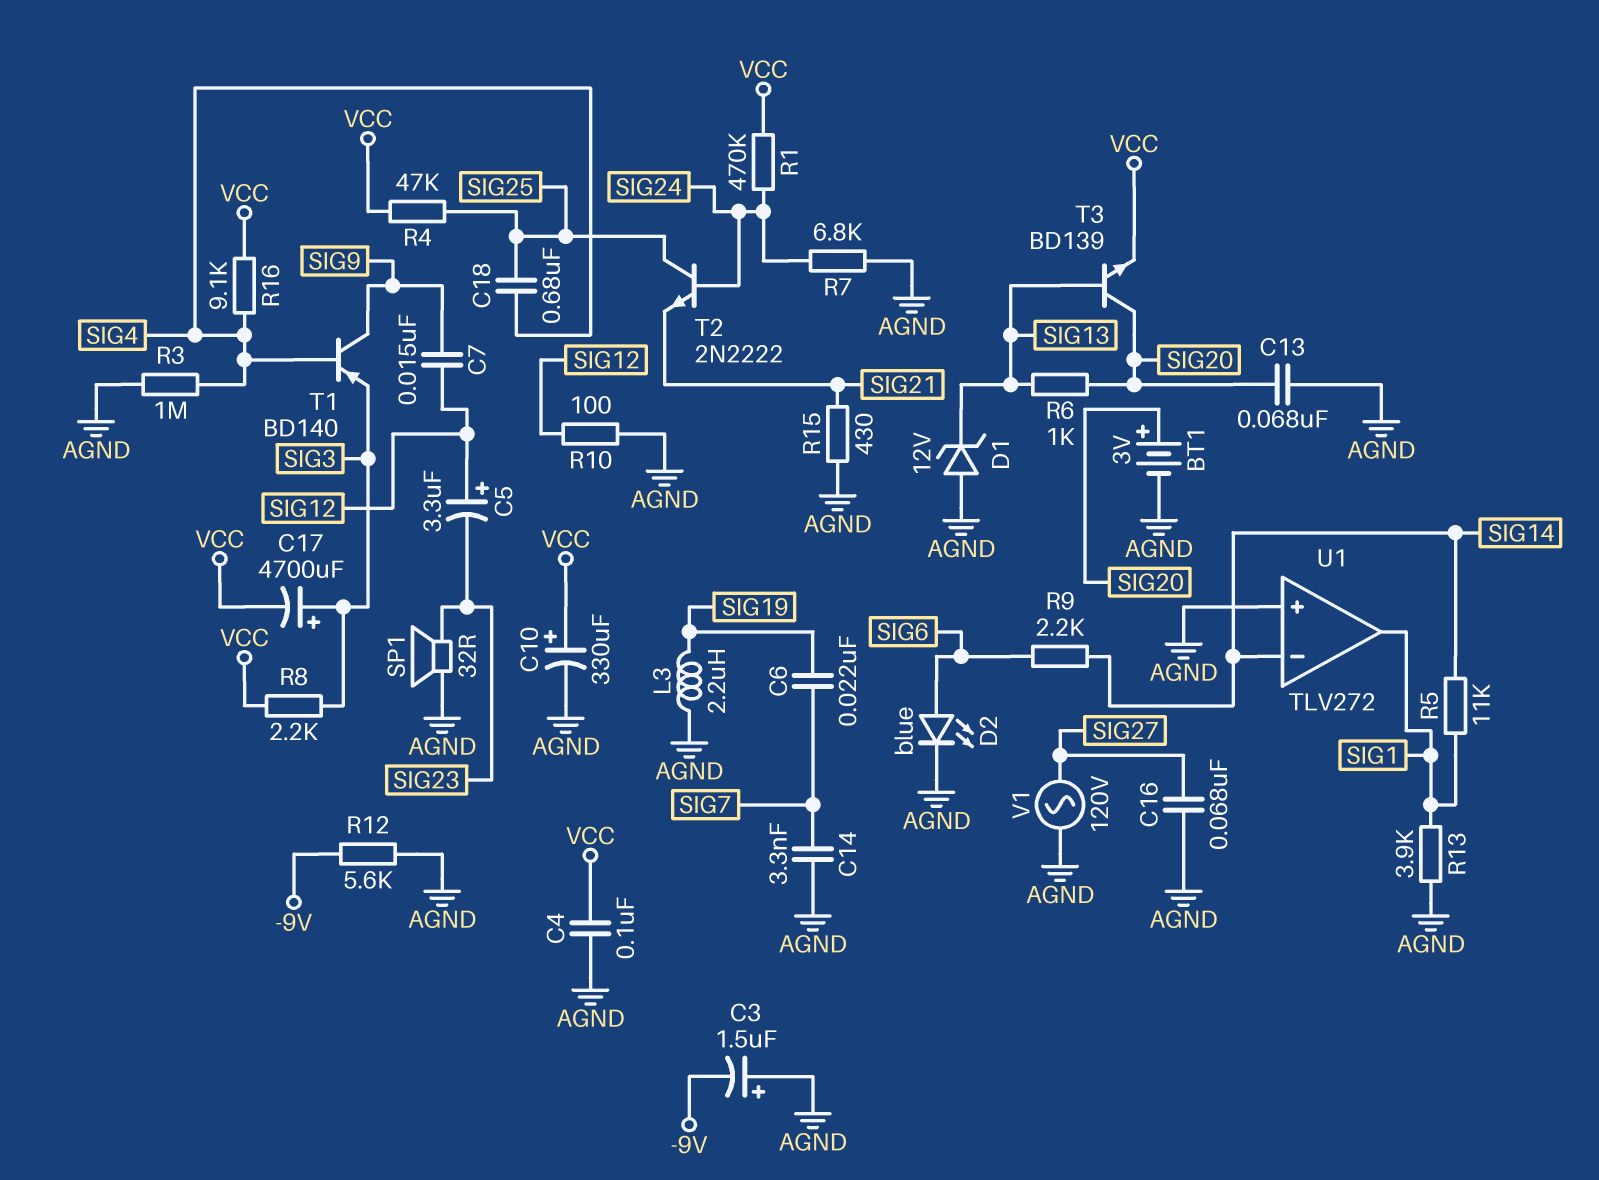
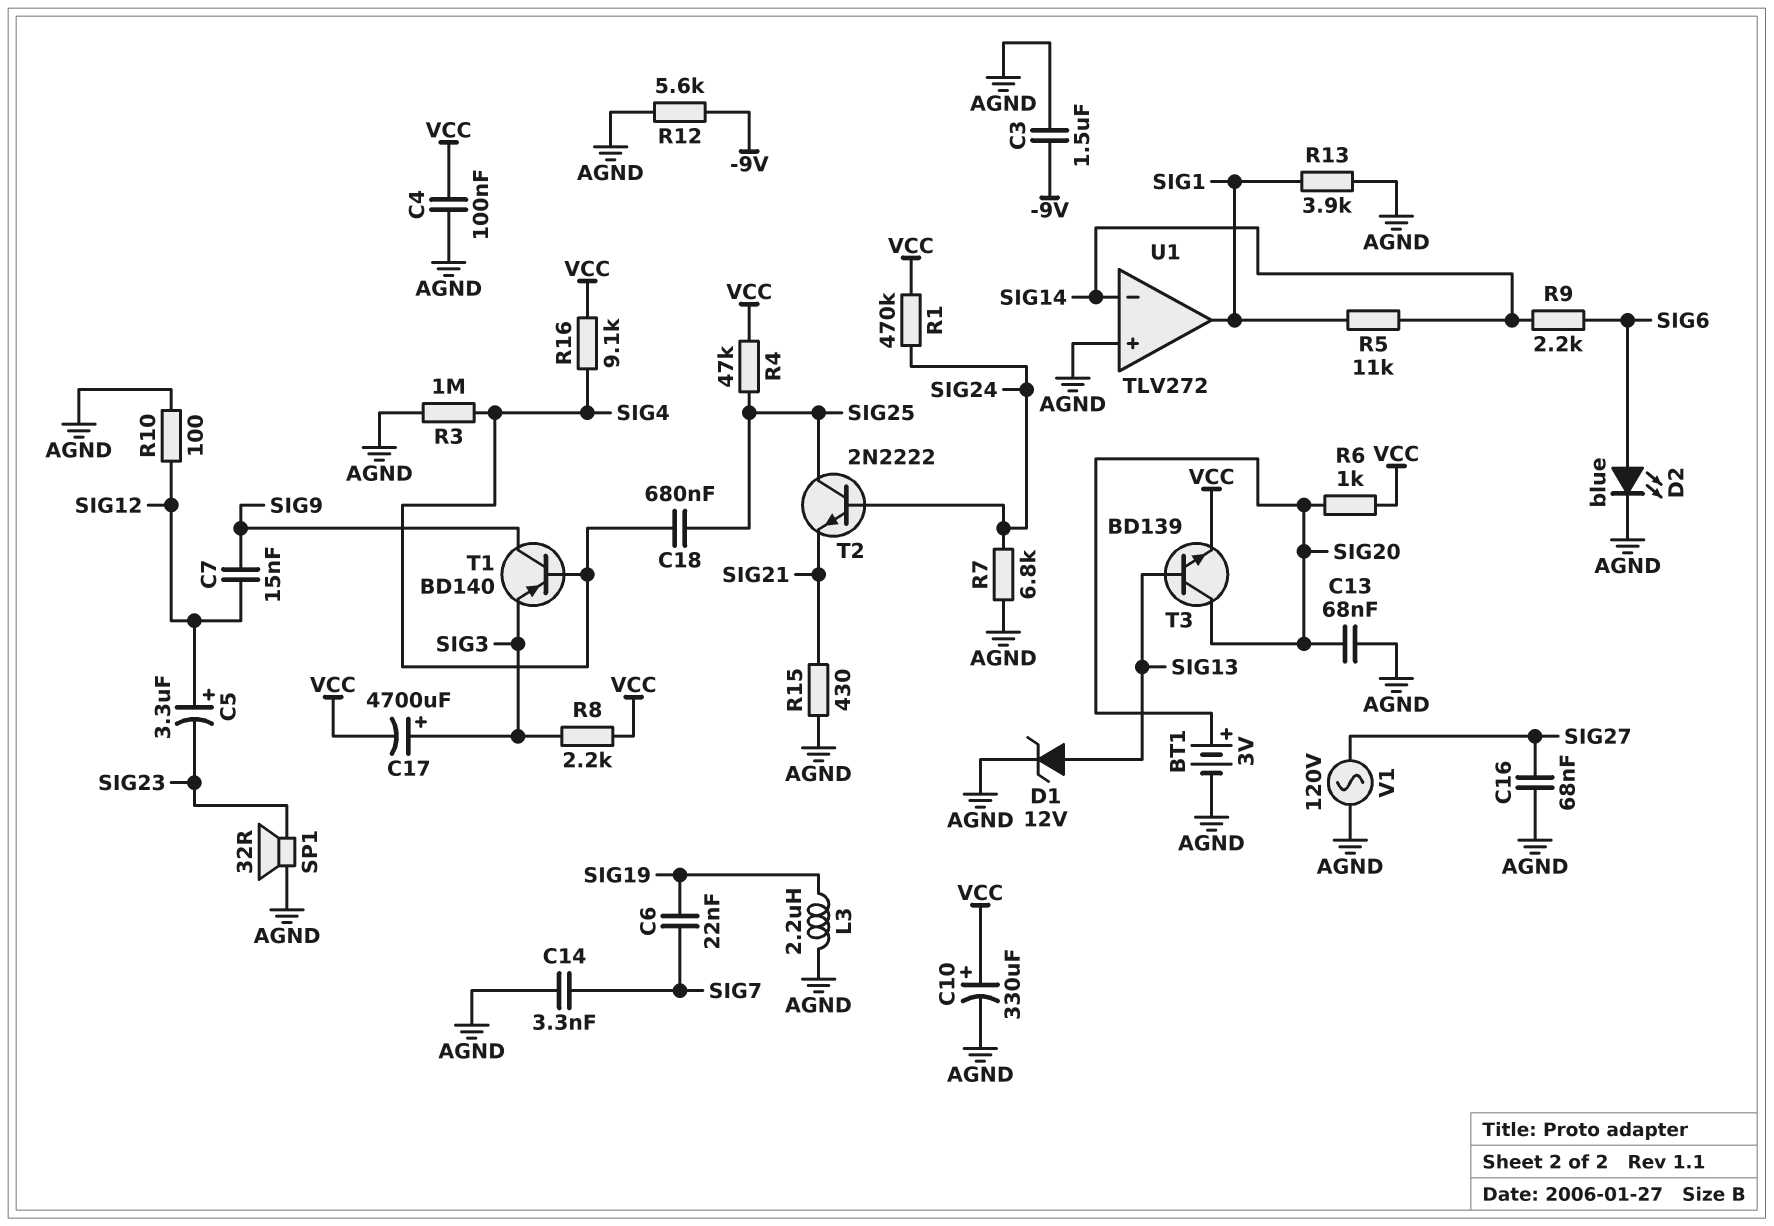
C3: 1.5uF (plus AGND, minus -9V) -> 1.5uF (-9V, AGND)
D1: zener 12V (A AGND, K SIG13) -> zener 12V (A SIG13, K AGND)
R6: 1k (SIG13, SIG20) -> 1k (SIG20, VCC)

